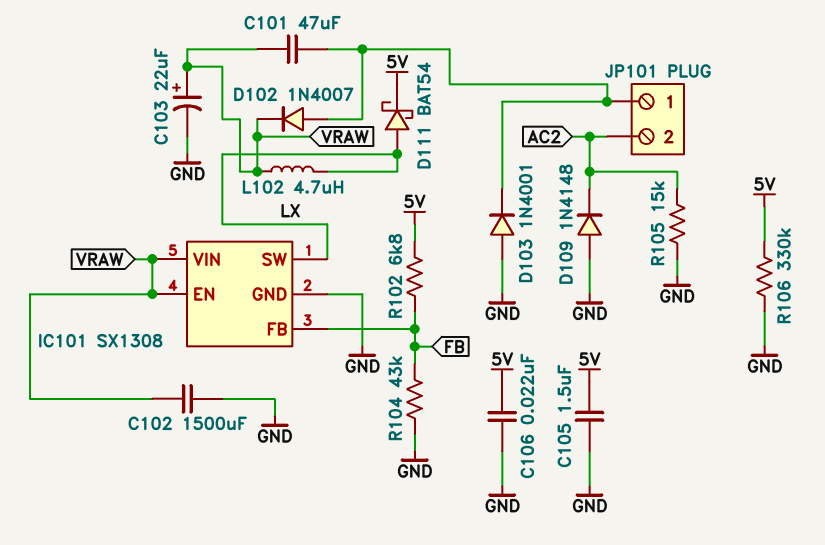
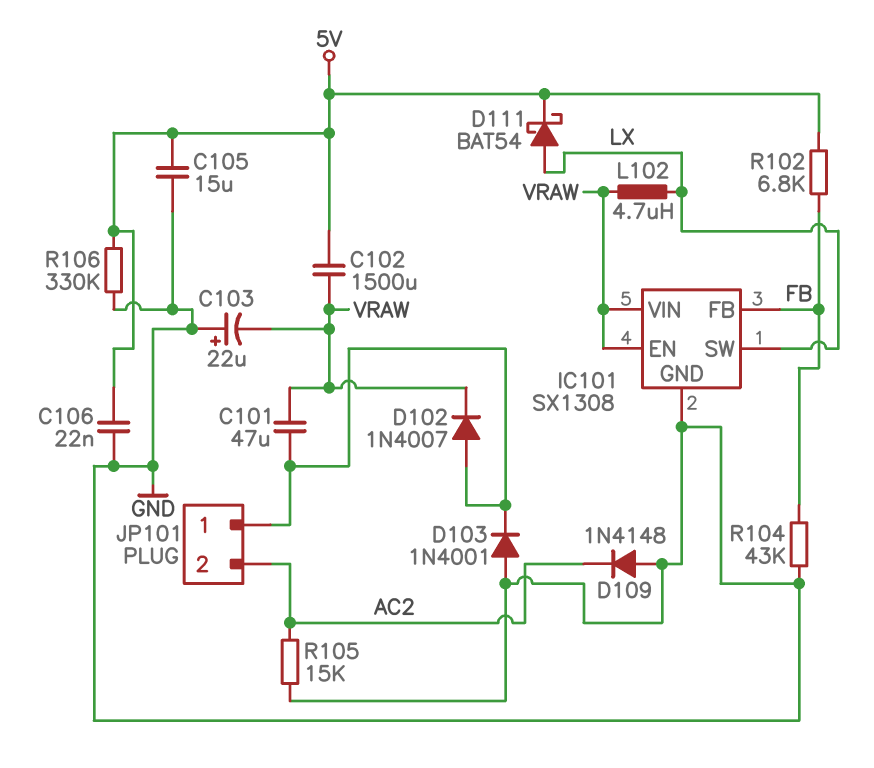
C102: 1500uF (GND, VRAW) -> 1500uF (5V, VRAW)
C103: 22uF (plus VRAW, minus GND) -> 22uF (plus GND, minus VRAW)
C105: 1.5uF (5V, GND) -> 15uF (5V, GND)

